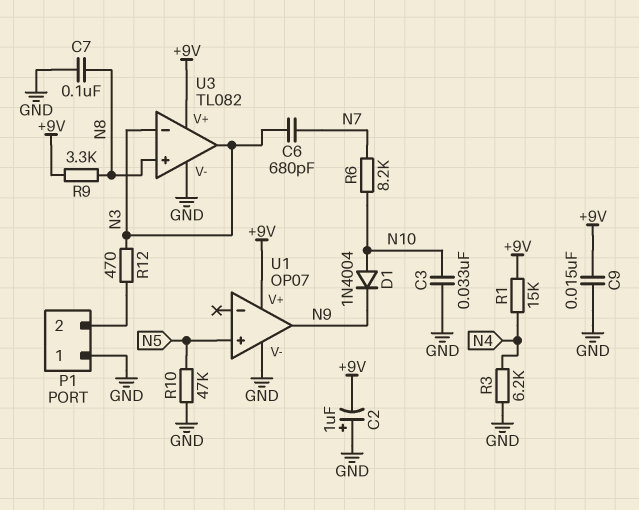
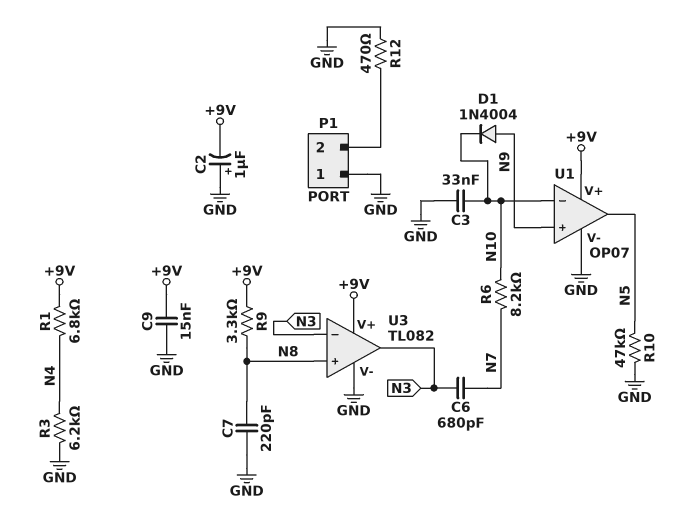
C7: 100nF (GND, N8) -> 220pF (GND, N8)
D1: diode 1N4004 (A N10, K N9) -> diode 1N4004 (A N9, K N10)
R1: 15k (+9V, N4) -> 6.8k (+9V, N4)
R12: 470 (N3, P1/2) -> 470 (GND, P1/2)
U1 pin in+: N5 -> N9
U1 pin in-: none -> N10
U1 pin out: N9 -> N5

